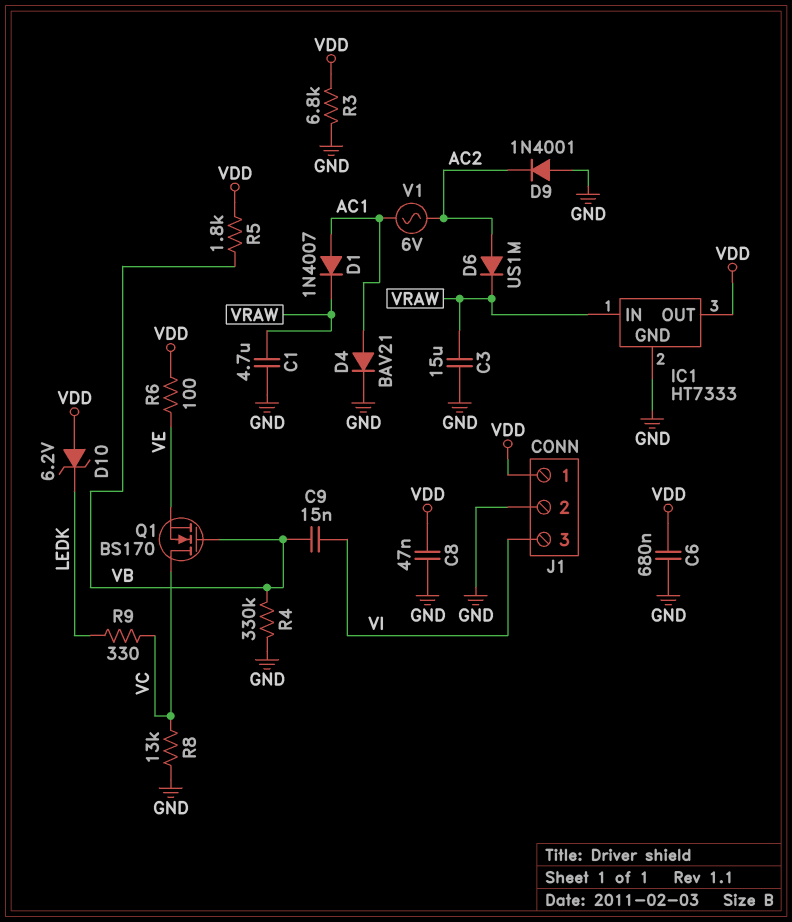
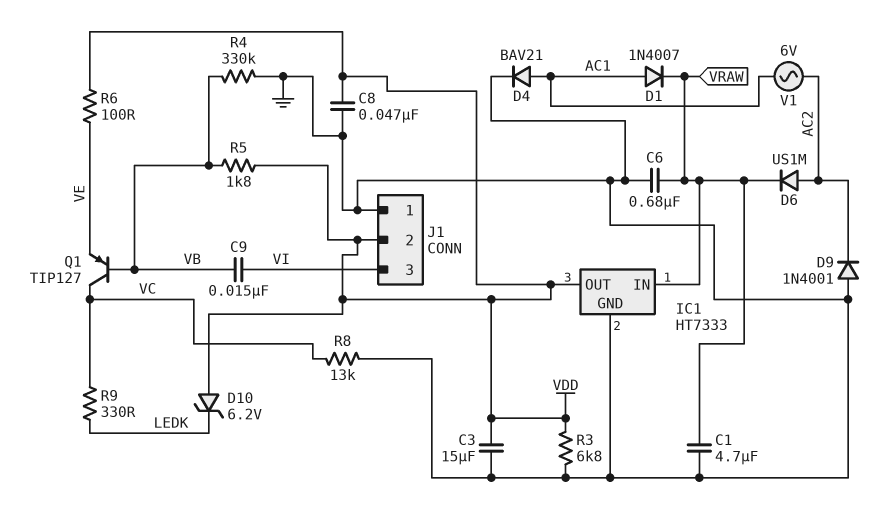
C3: 15uF (GND, VRAW) -> 15uF (GND, VDD)
C6: 680nF (GND, VDD) -> 680nF (GND, VRAW)
J1 pin 1: VDD -> GND
J1 pin 2: GND -> VDD
Q1: NMOS BS170 (G VB, D VC, S VE) -> PNP TIP127 (B VB, C VC, E VE)

